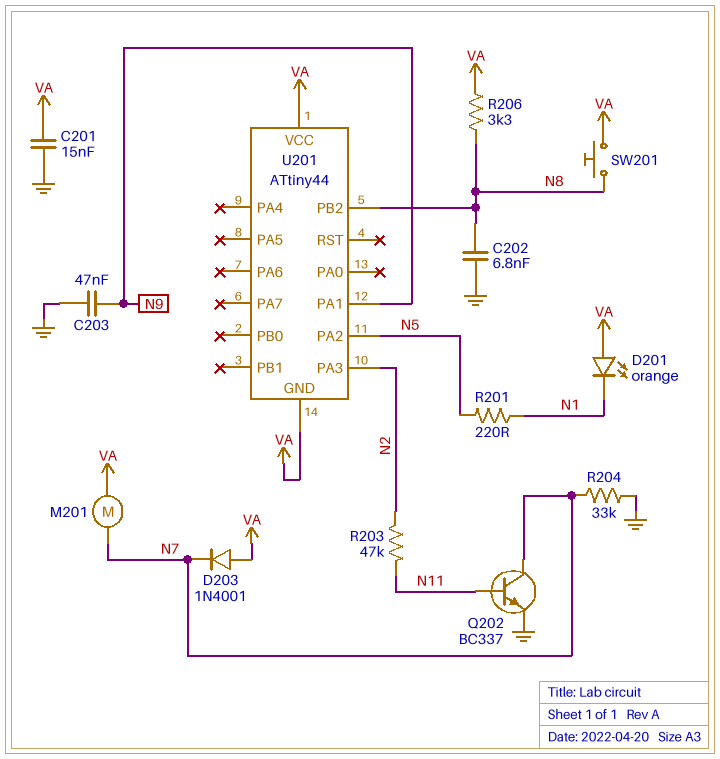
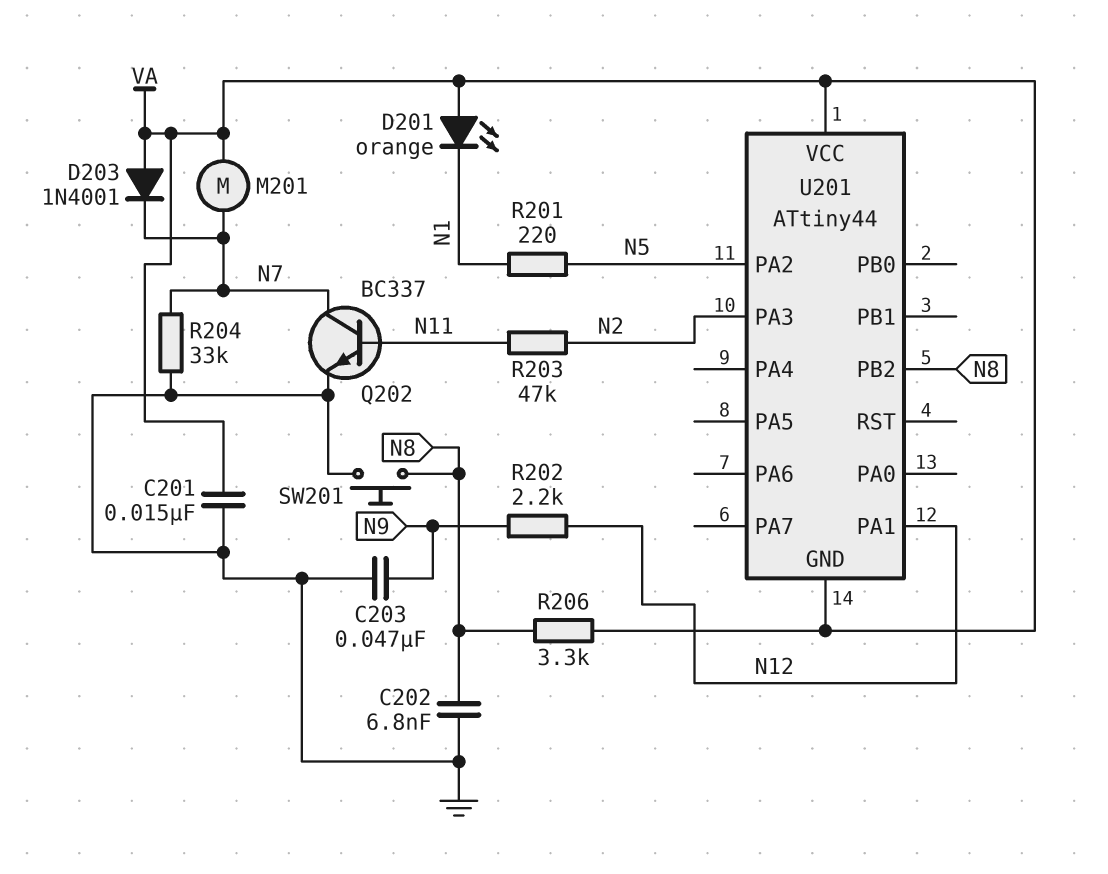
R202: none -> 2.2k (N9, N12)
SW201: button (N8, VA) -> button (GND, N8)
U201 pin PA1: N9 -> N12

